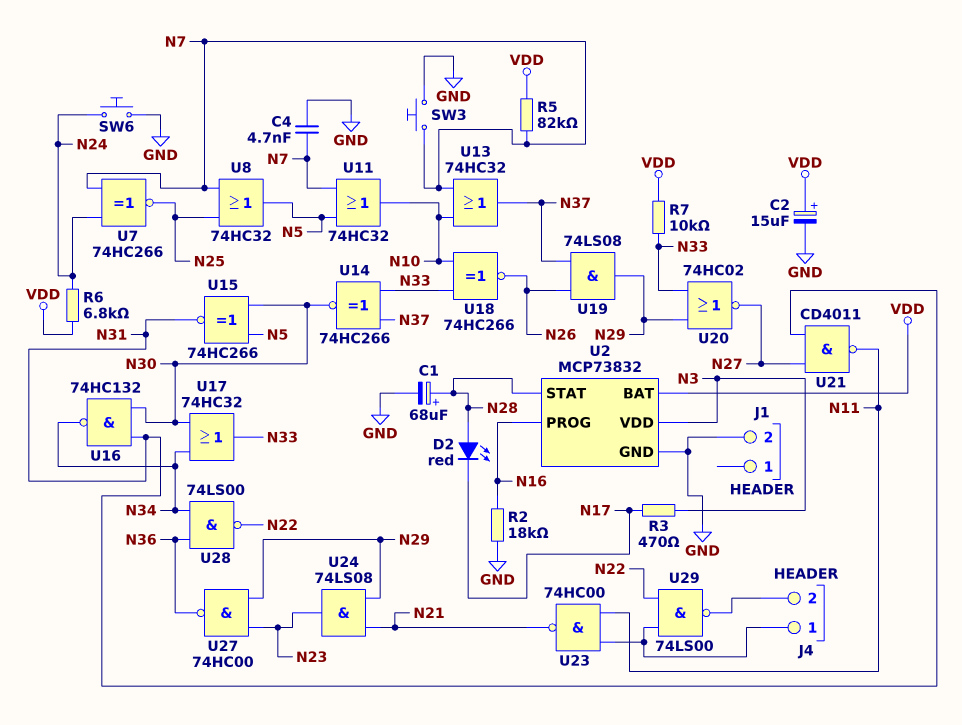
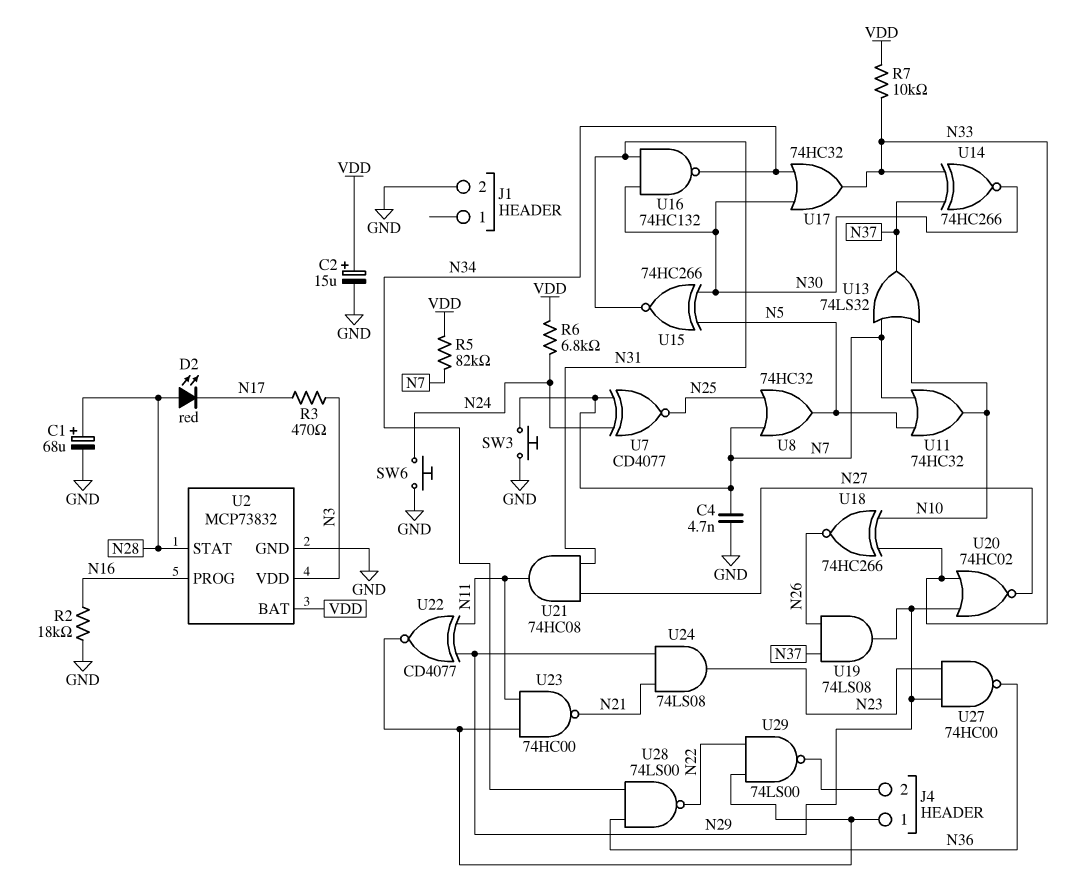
U7: XNOR 74HC266 (in N7, in N24, out N25) -> XNOR CD4077 (in N7, in N24, out N25)
U13: OR 74HC32 (in N7, in N10, out N37) -> OR 74LS32 (in N7, in N10, out N37)
U21: NAND CD4011 (in N27, in N31, out N11) -> AND 74HC08 (in N27, in N31, out N11)
U22: none -> XNOR CD4077 (in N11, in N29, out J4/1)

